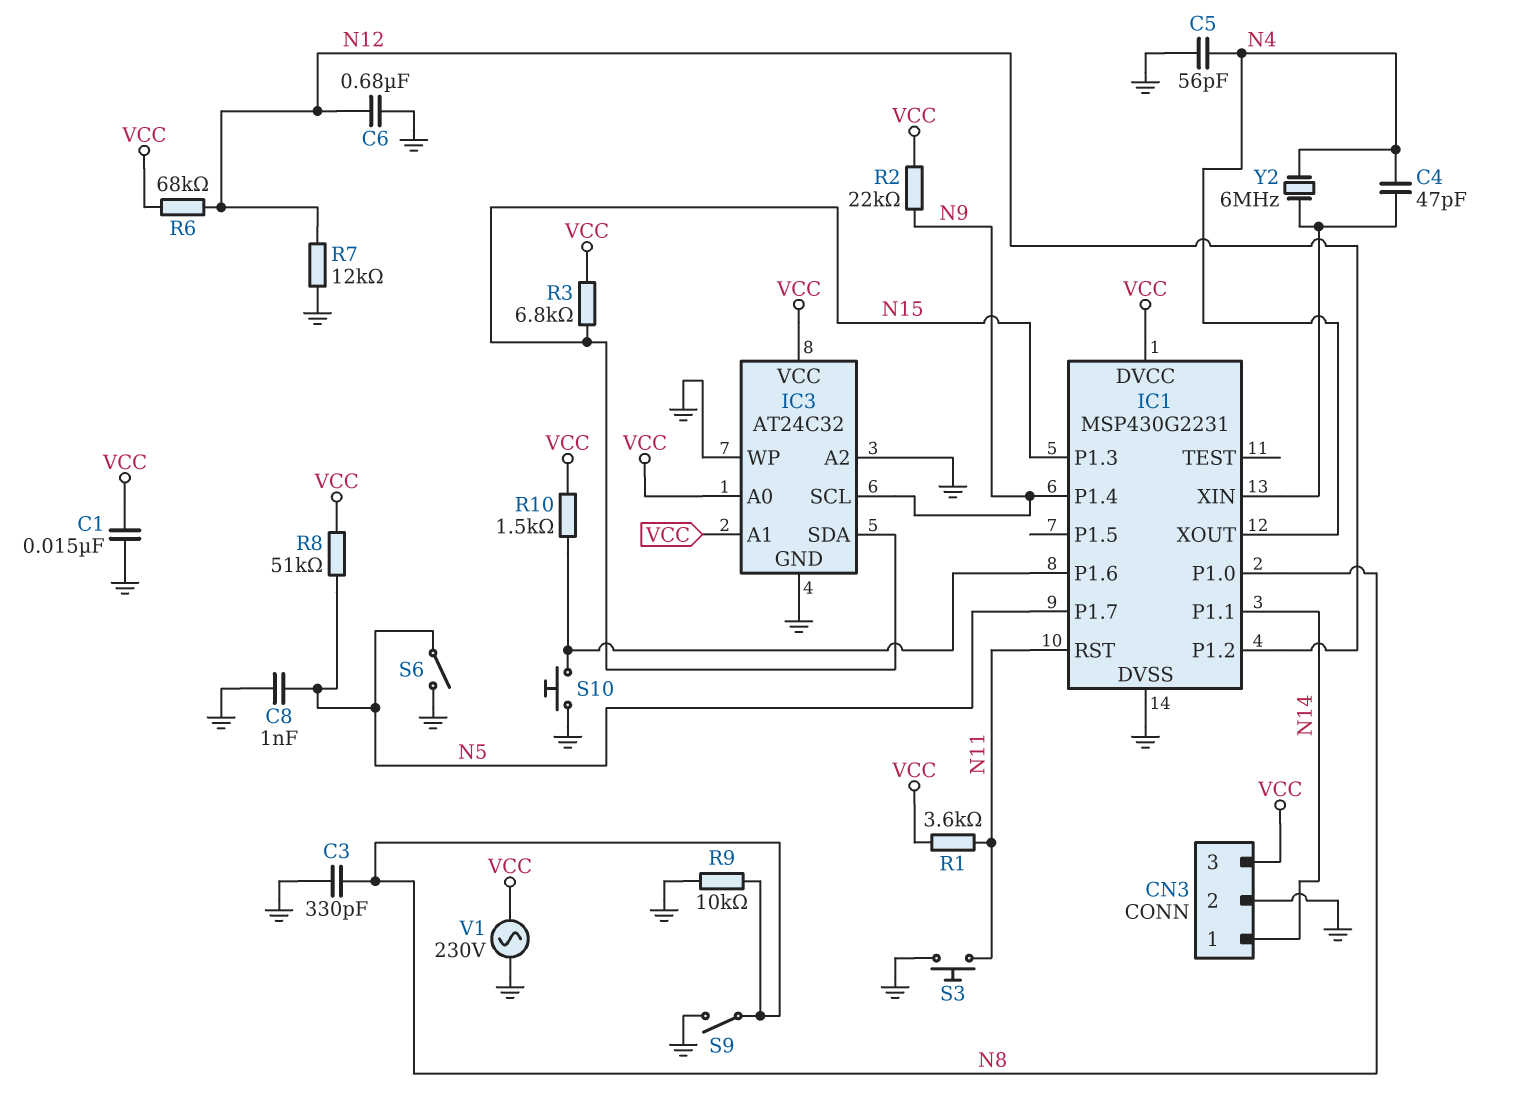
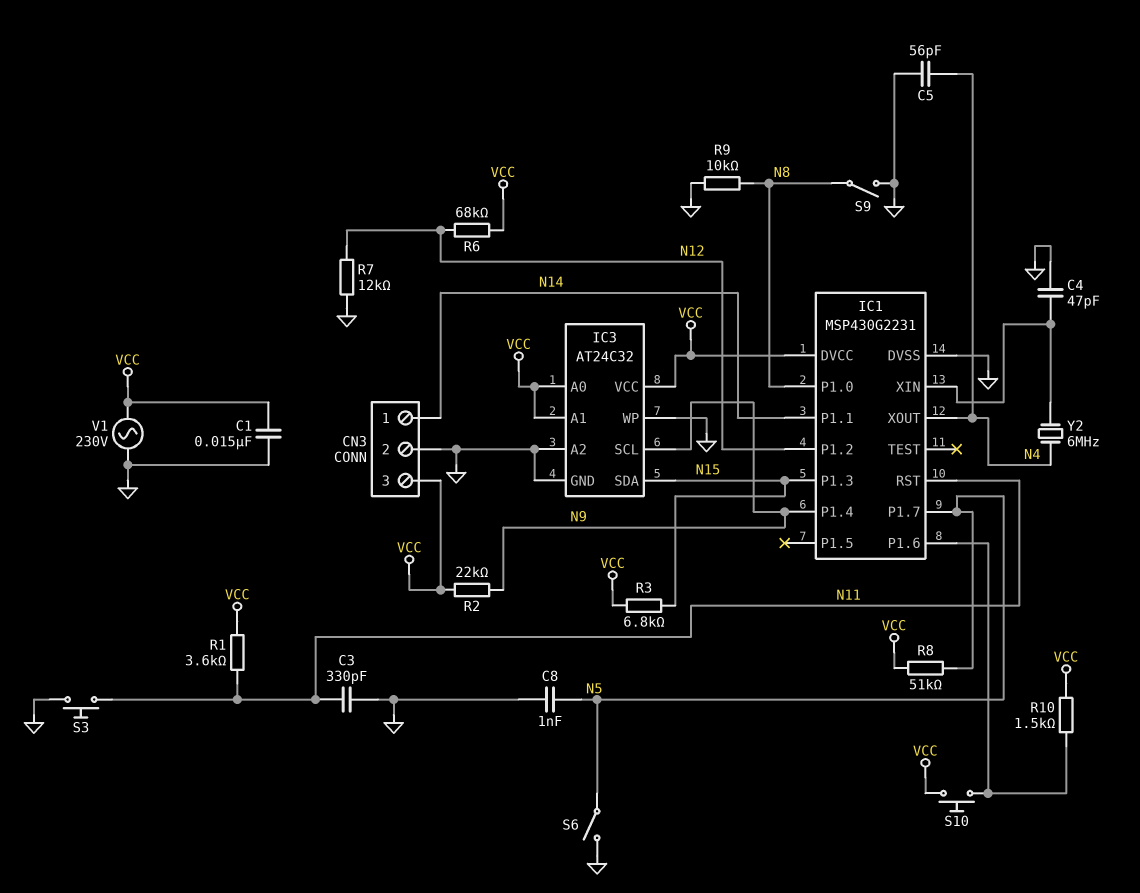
C3: 330pF (GND, N8) -> 330pF (GND, N11)
C4: 47pF (IC1/XIN, N4) -> 47pF (GND, IC1/XIN)
C6: 680nF (GND, N12) -> none
S10: button (GND, IC1/P1.6) -> button (IC1/P1.6, VCC)

